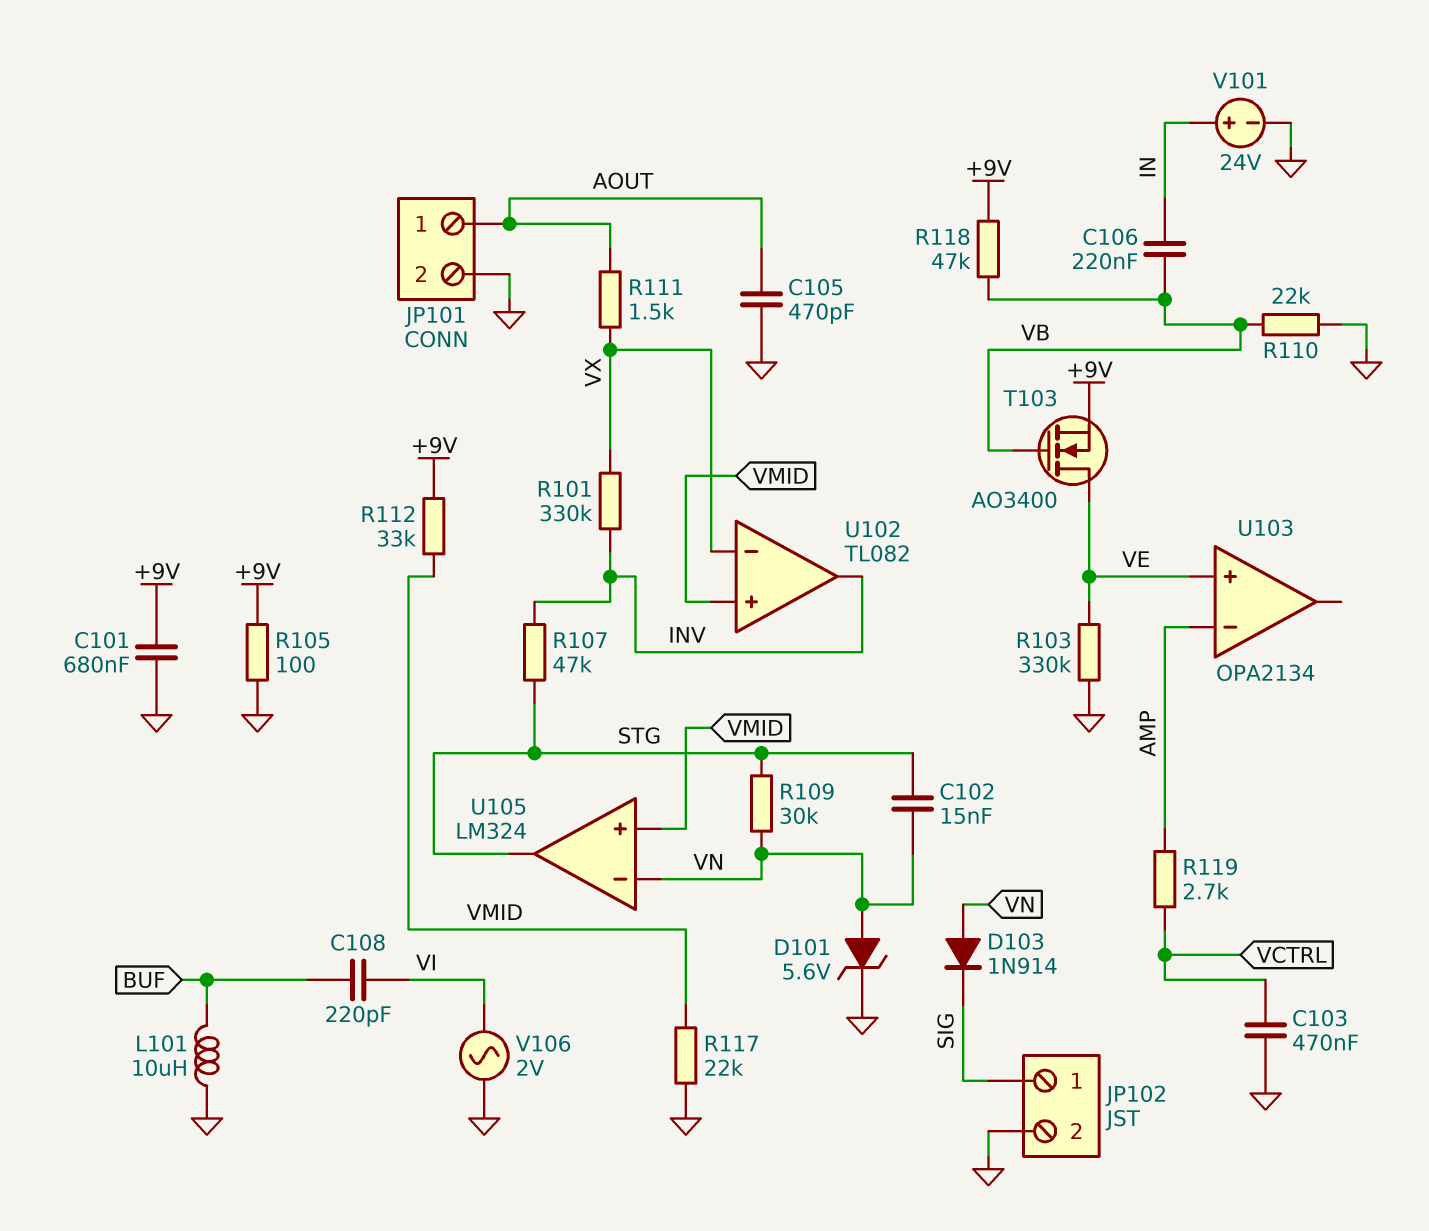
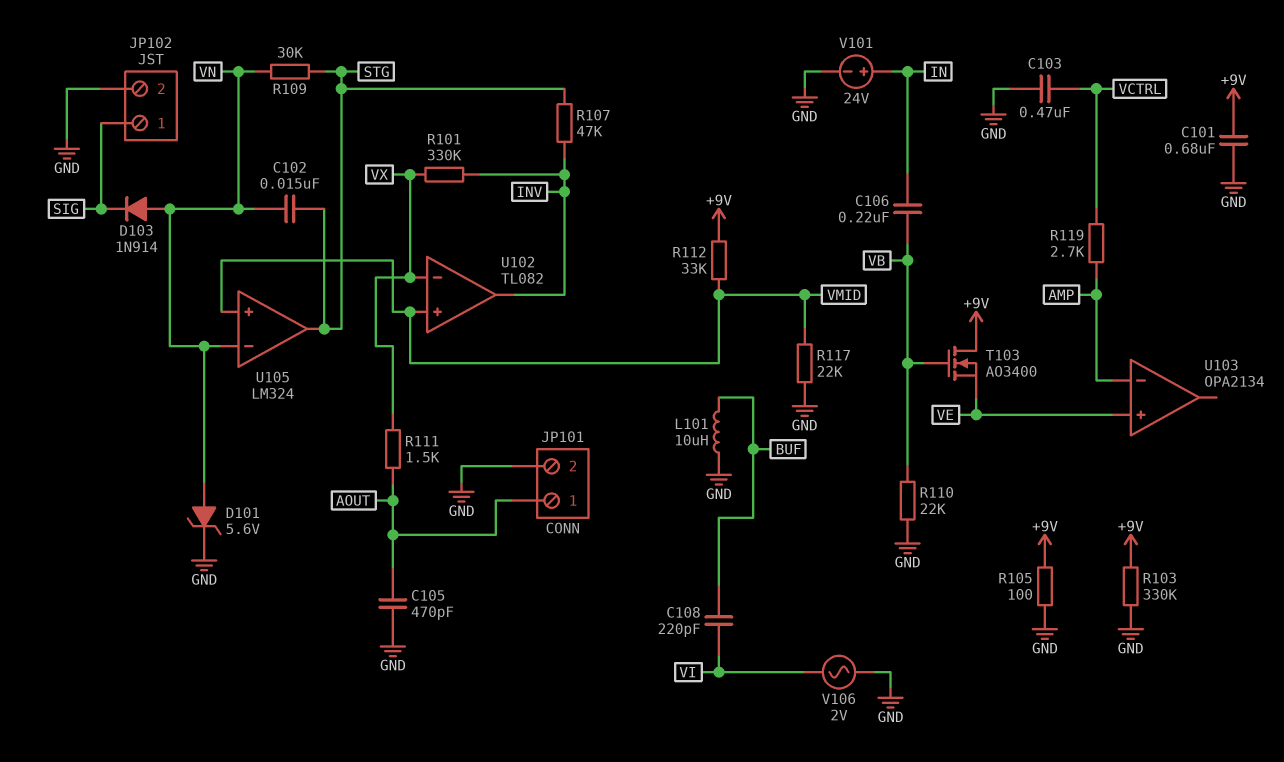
R103: 330k (GND, VE) -> 330k (+9V, GND)
R118: 47k (+9V, VB) -> none
T103: NMOS AO3400 (G VB, D VE, S +9V) -> NMOS AO3400 (G VB, D +9V, S VE)

